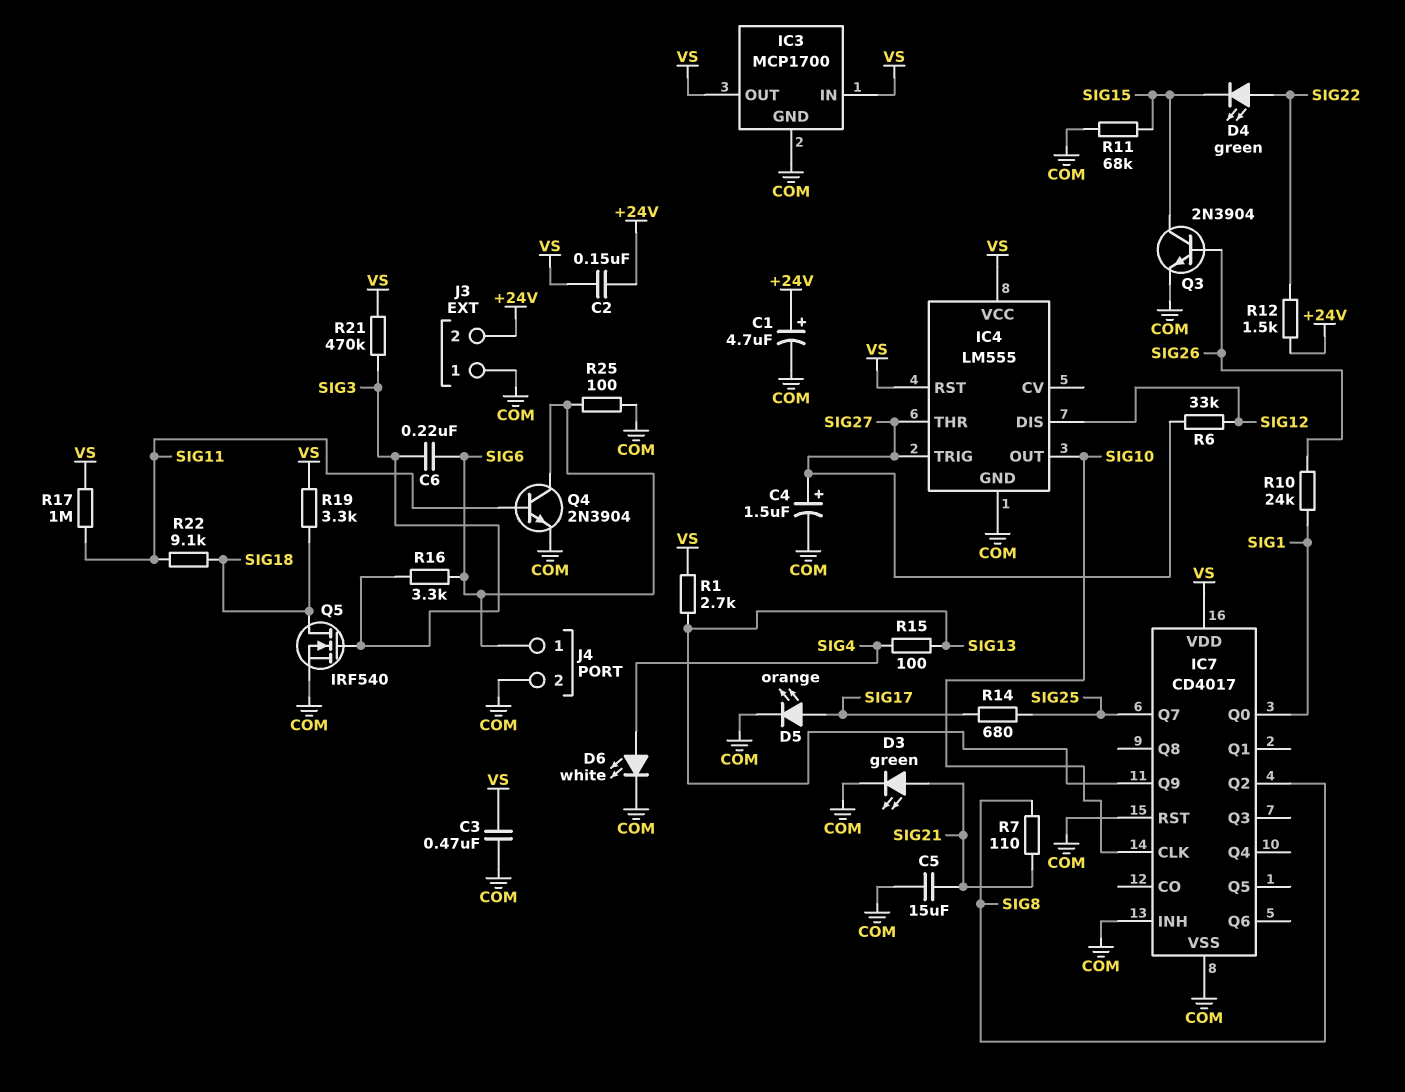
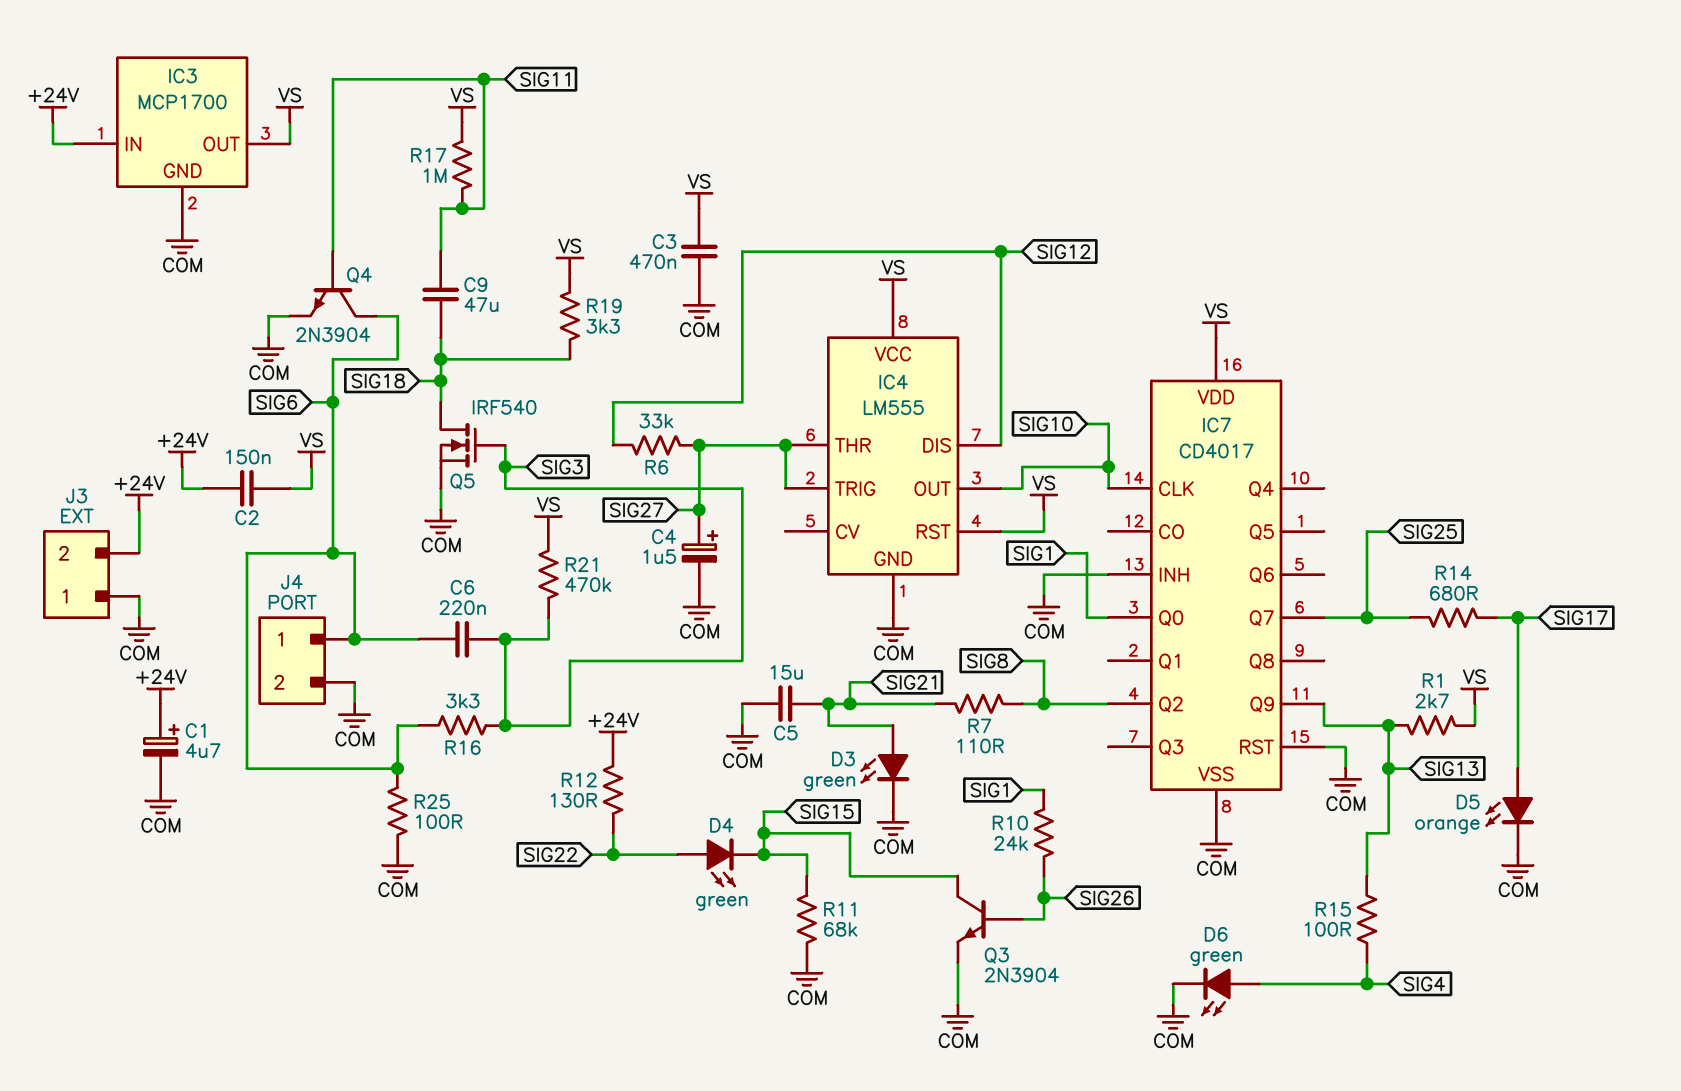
C9: none -> 47uF (SIG11, SIG18)
D6: LED white (A SIG4, K COM) -> LED green (A SIG4, K COM)
IC3 pin IN: VS -> +24V
R12: 1.5k (+24V, SIG22) -> 130 (+24V, SIG22)
R22: 9.1k (SIG11, SIG18) -> none

